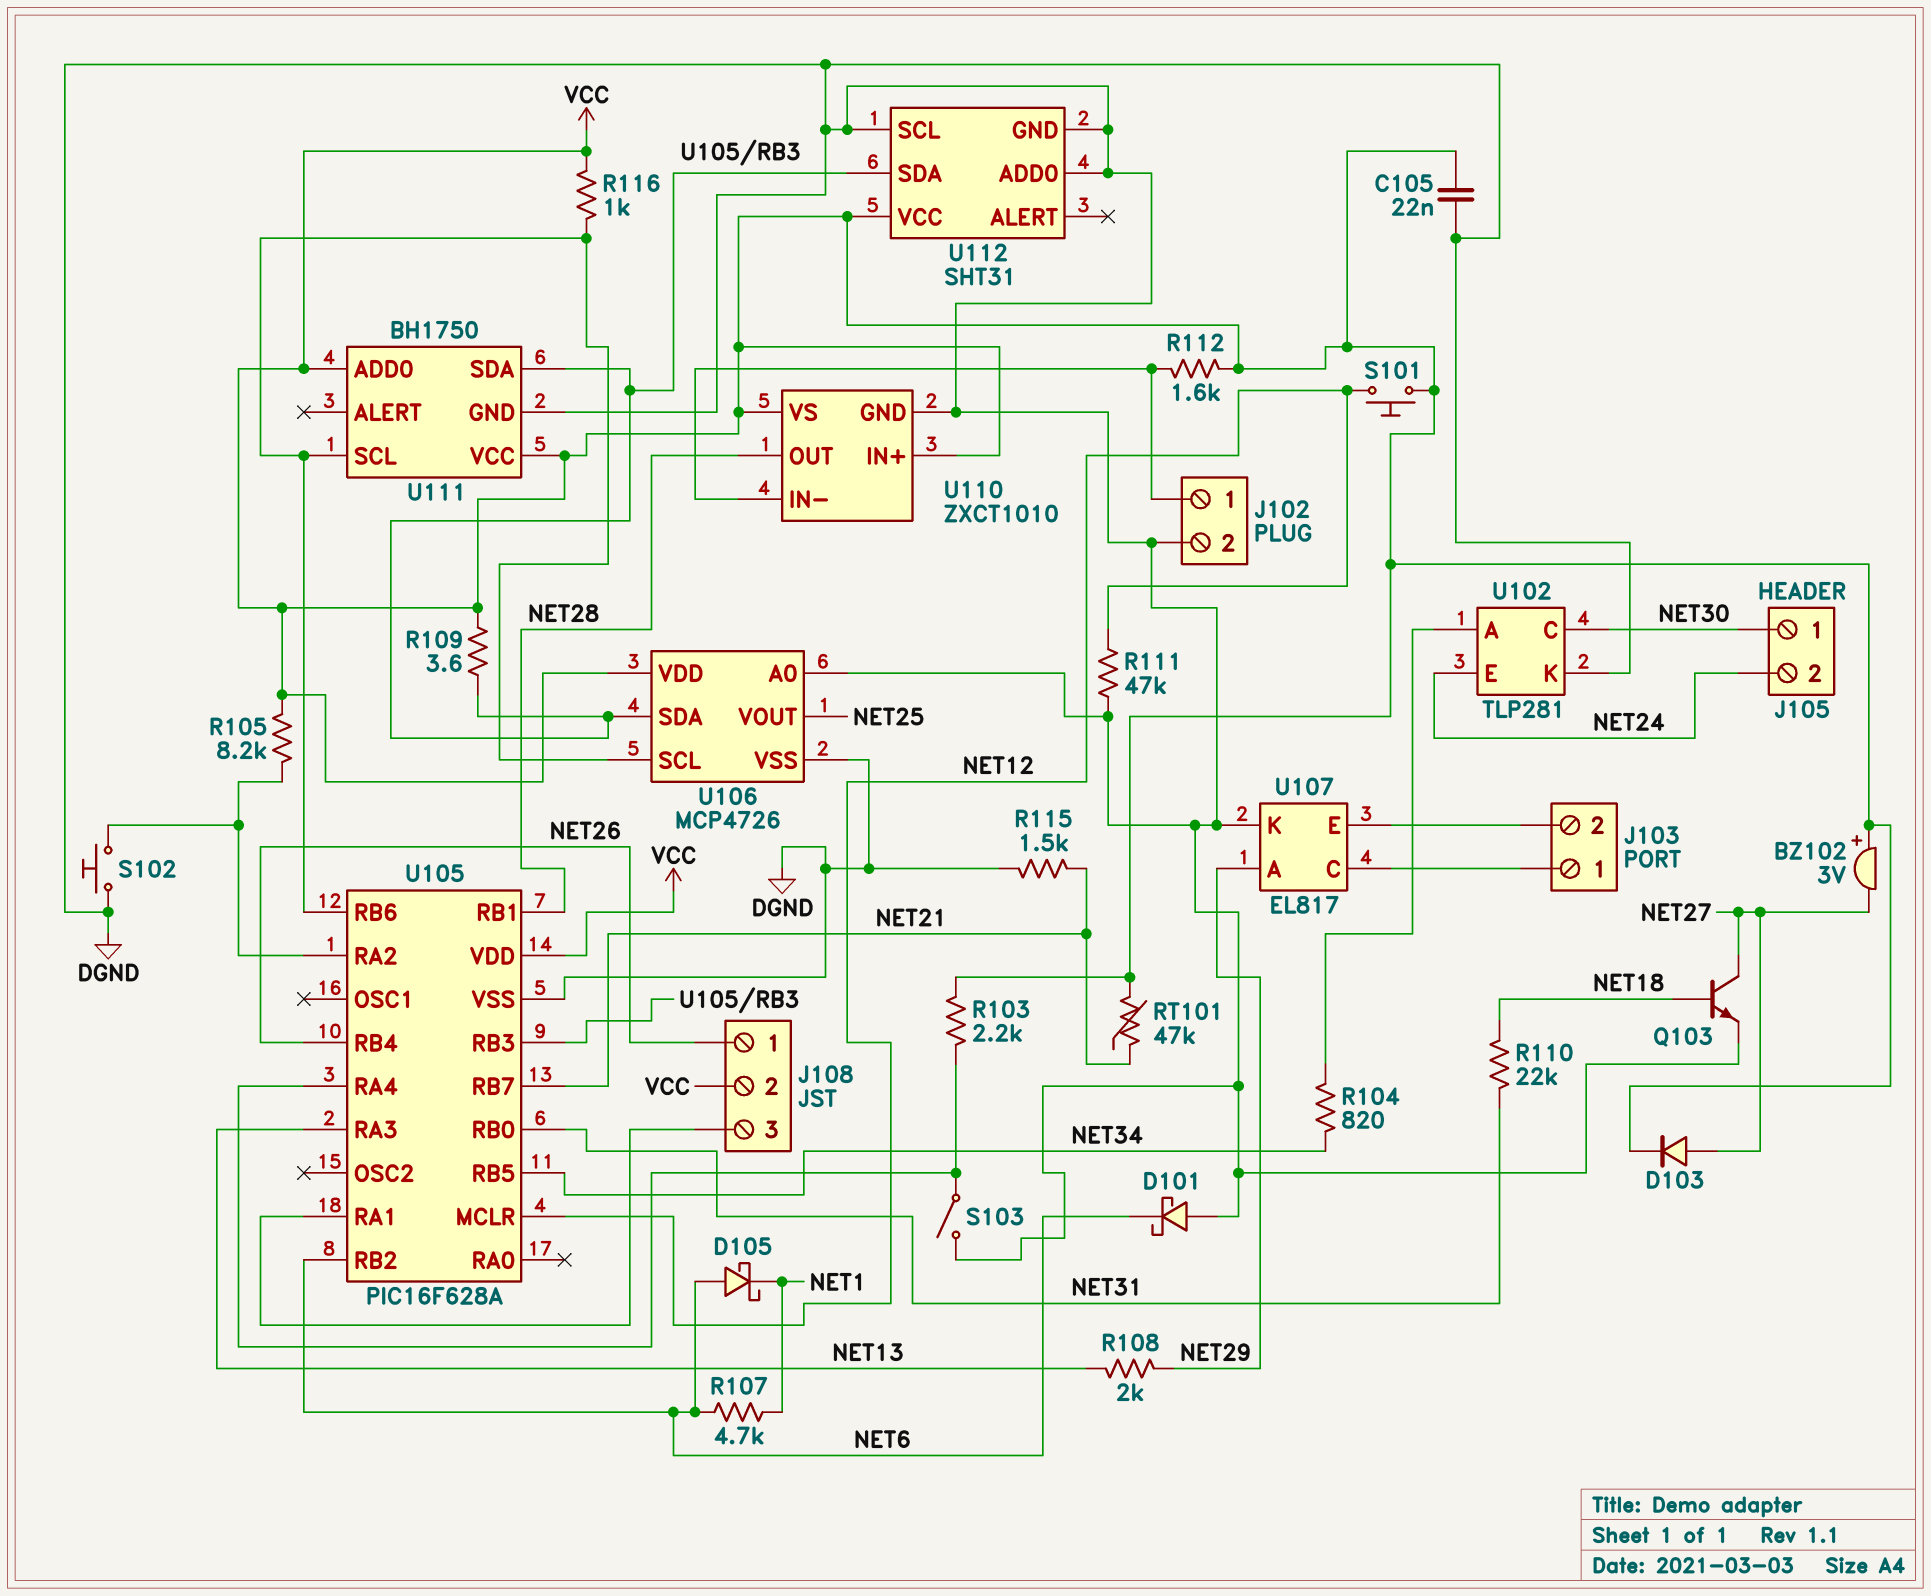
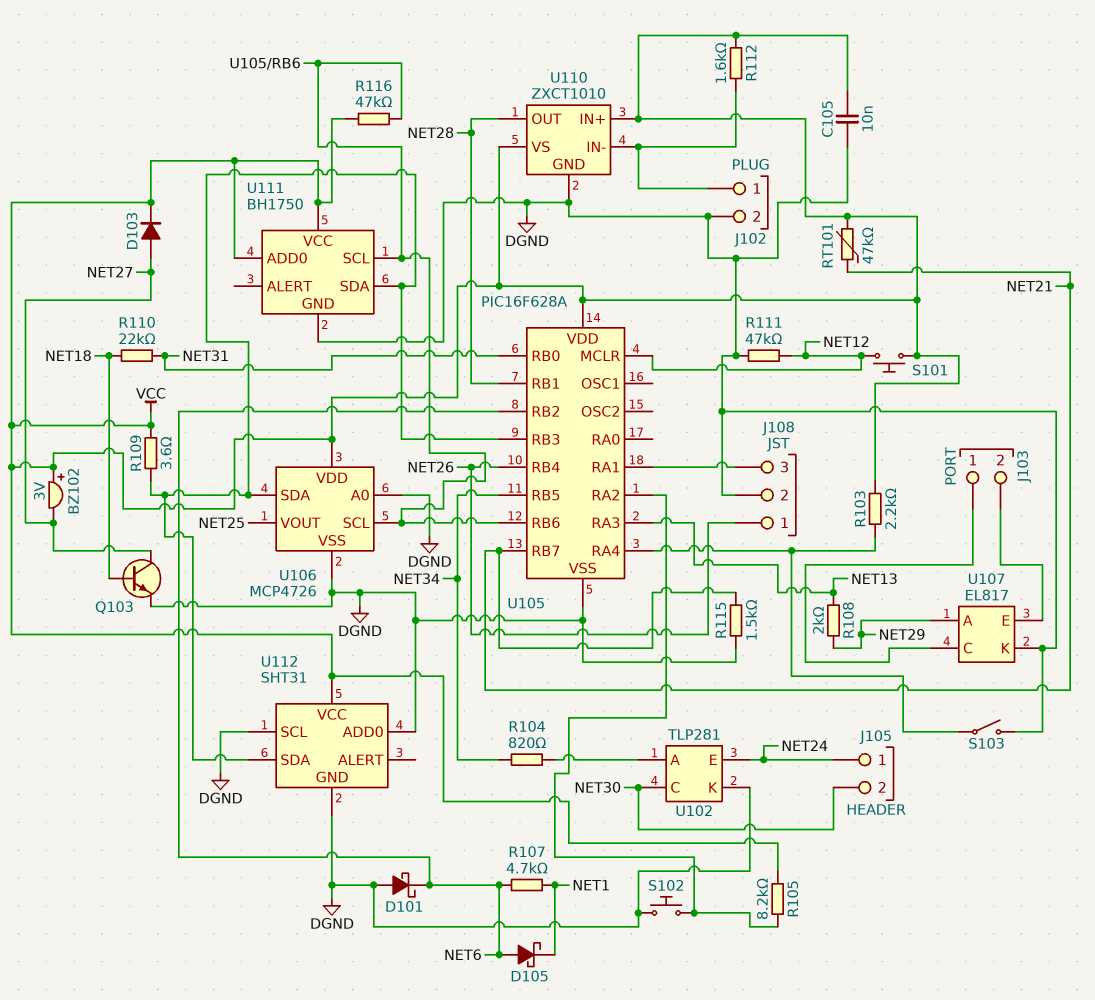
C105: 22nF (DGND, VCC) -> 10nF (DGND, VCC)
J105 pin 1: NET30 -> NET24
J105 pin 2: NET24 -> NET30
J108 pin 2: VCC -> DGND
R116: 1k (U105/RB6, VCC) -> 47k (U105/RB6, VCC)

